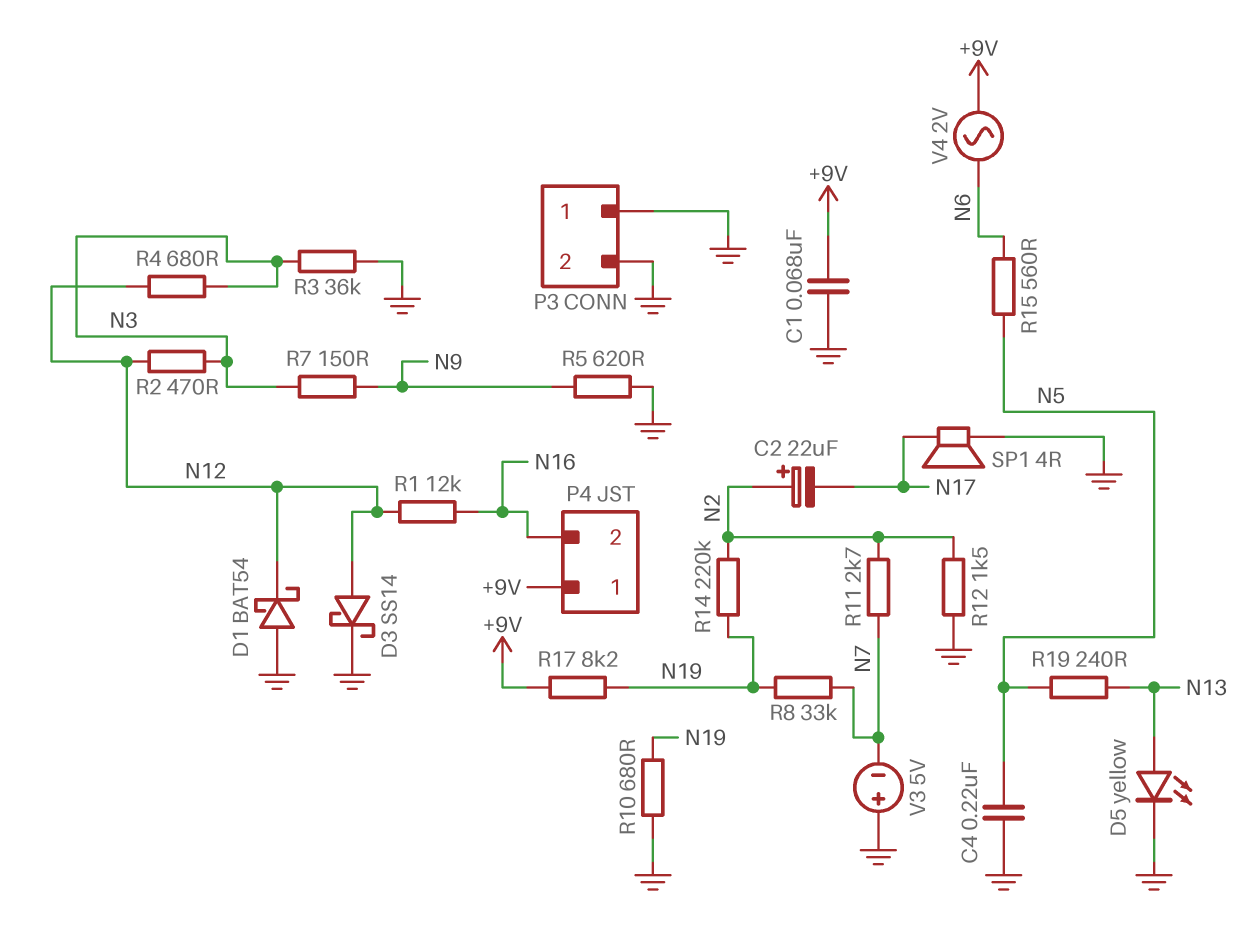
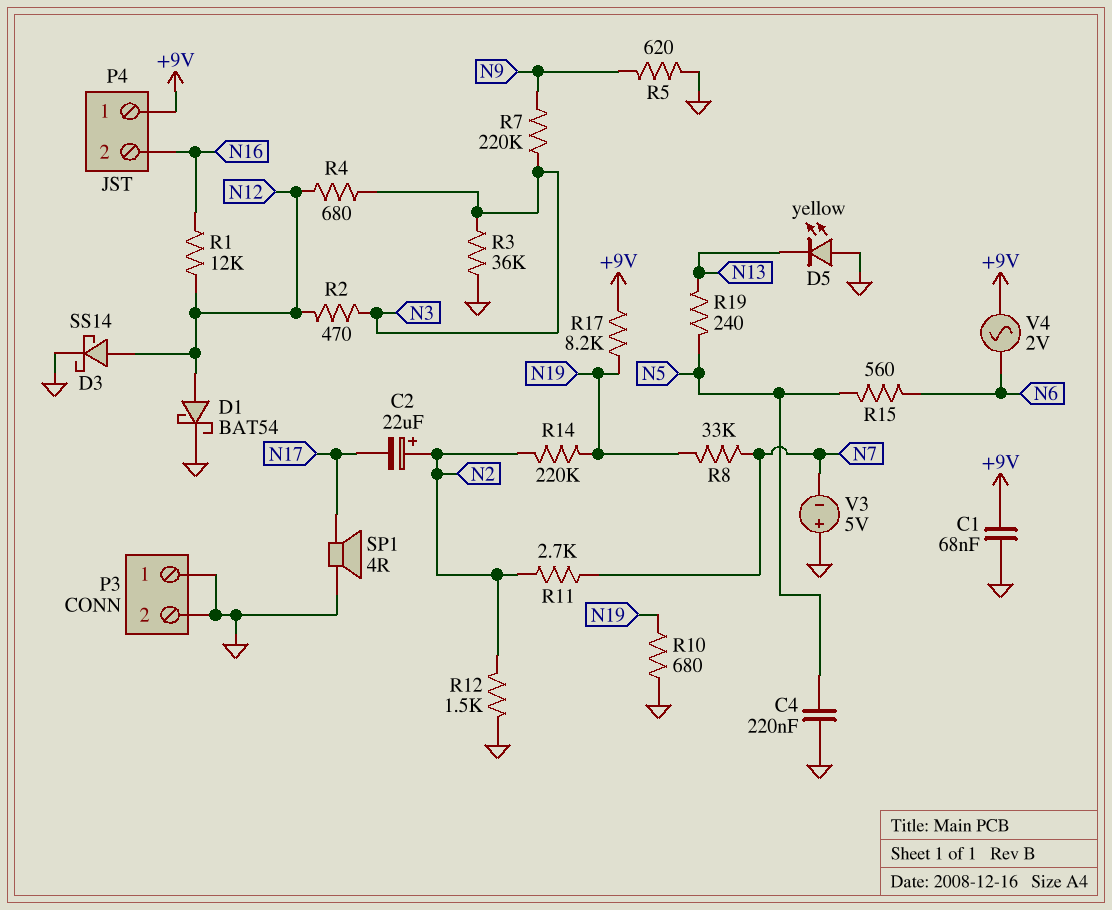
D1: schottky BAT54 (A GND, K N12) -> schottky BAT54 (A N12, K GND)
D5: LED yellow (A N13, K GND) -> LED yellow (A GND, K N13)
R7: 150 (N3, N9) -> 220k (N3, N9)

